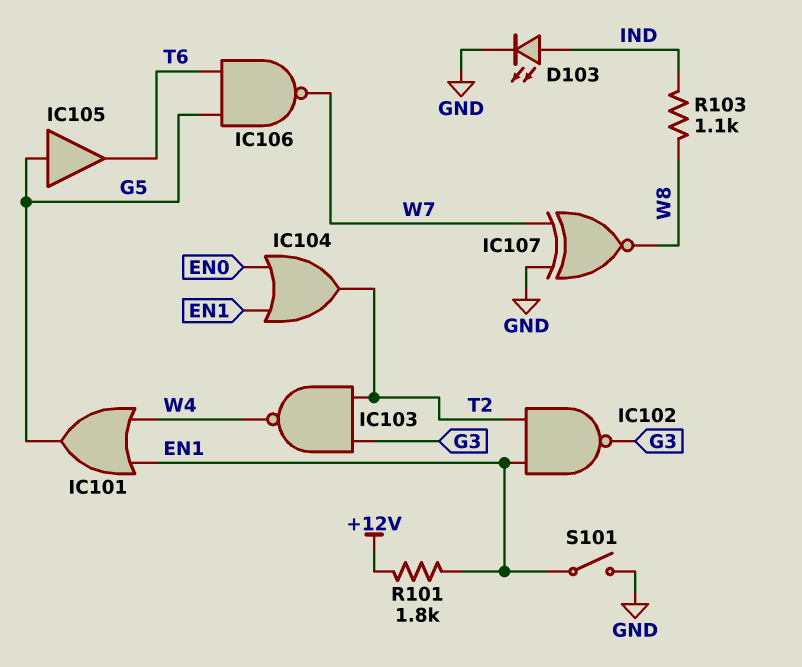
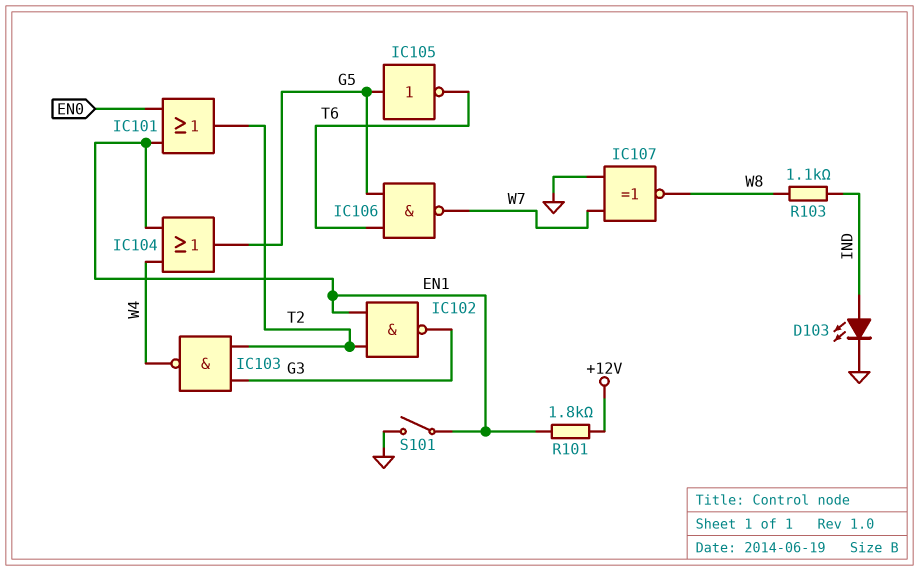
IC101: OR (in EN1, in W4, out G5) -> OR (in EN0, in EN1, out T2)
IC104: OR (in EN0, in EN1, out T2) -> OR (in EN1, in W4, out G5)
IC105: buffer (in G5, out T6) -> NOT (in G5, out T6)

